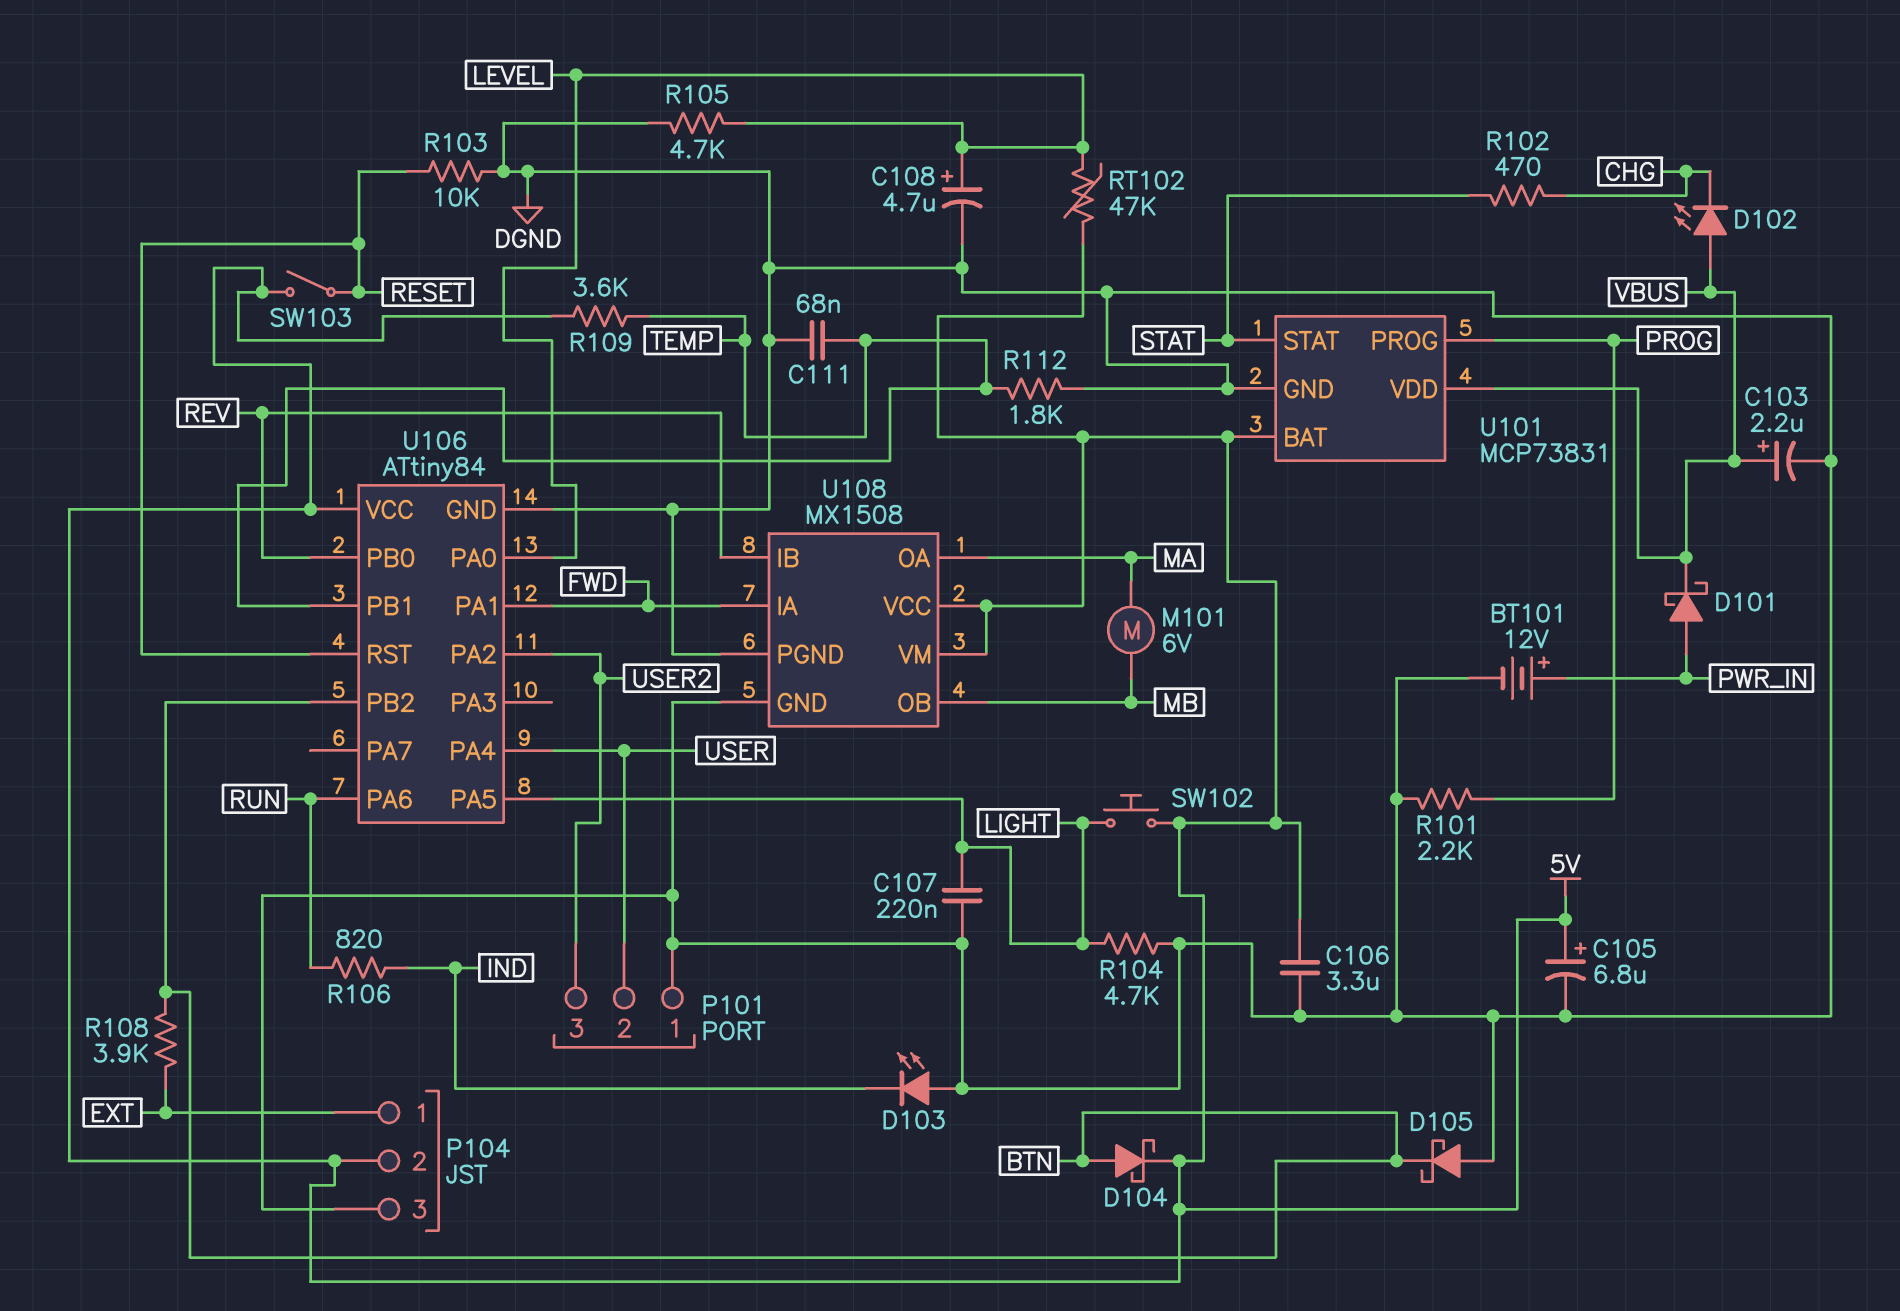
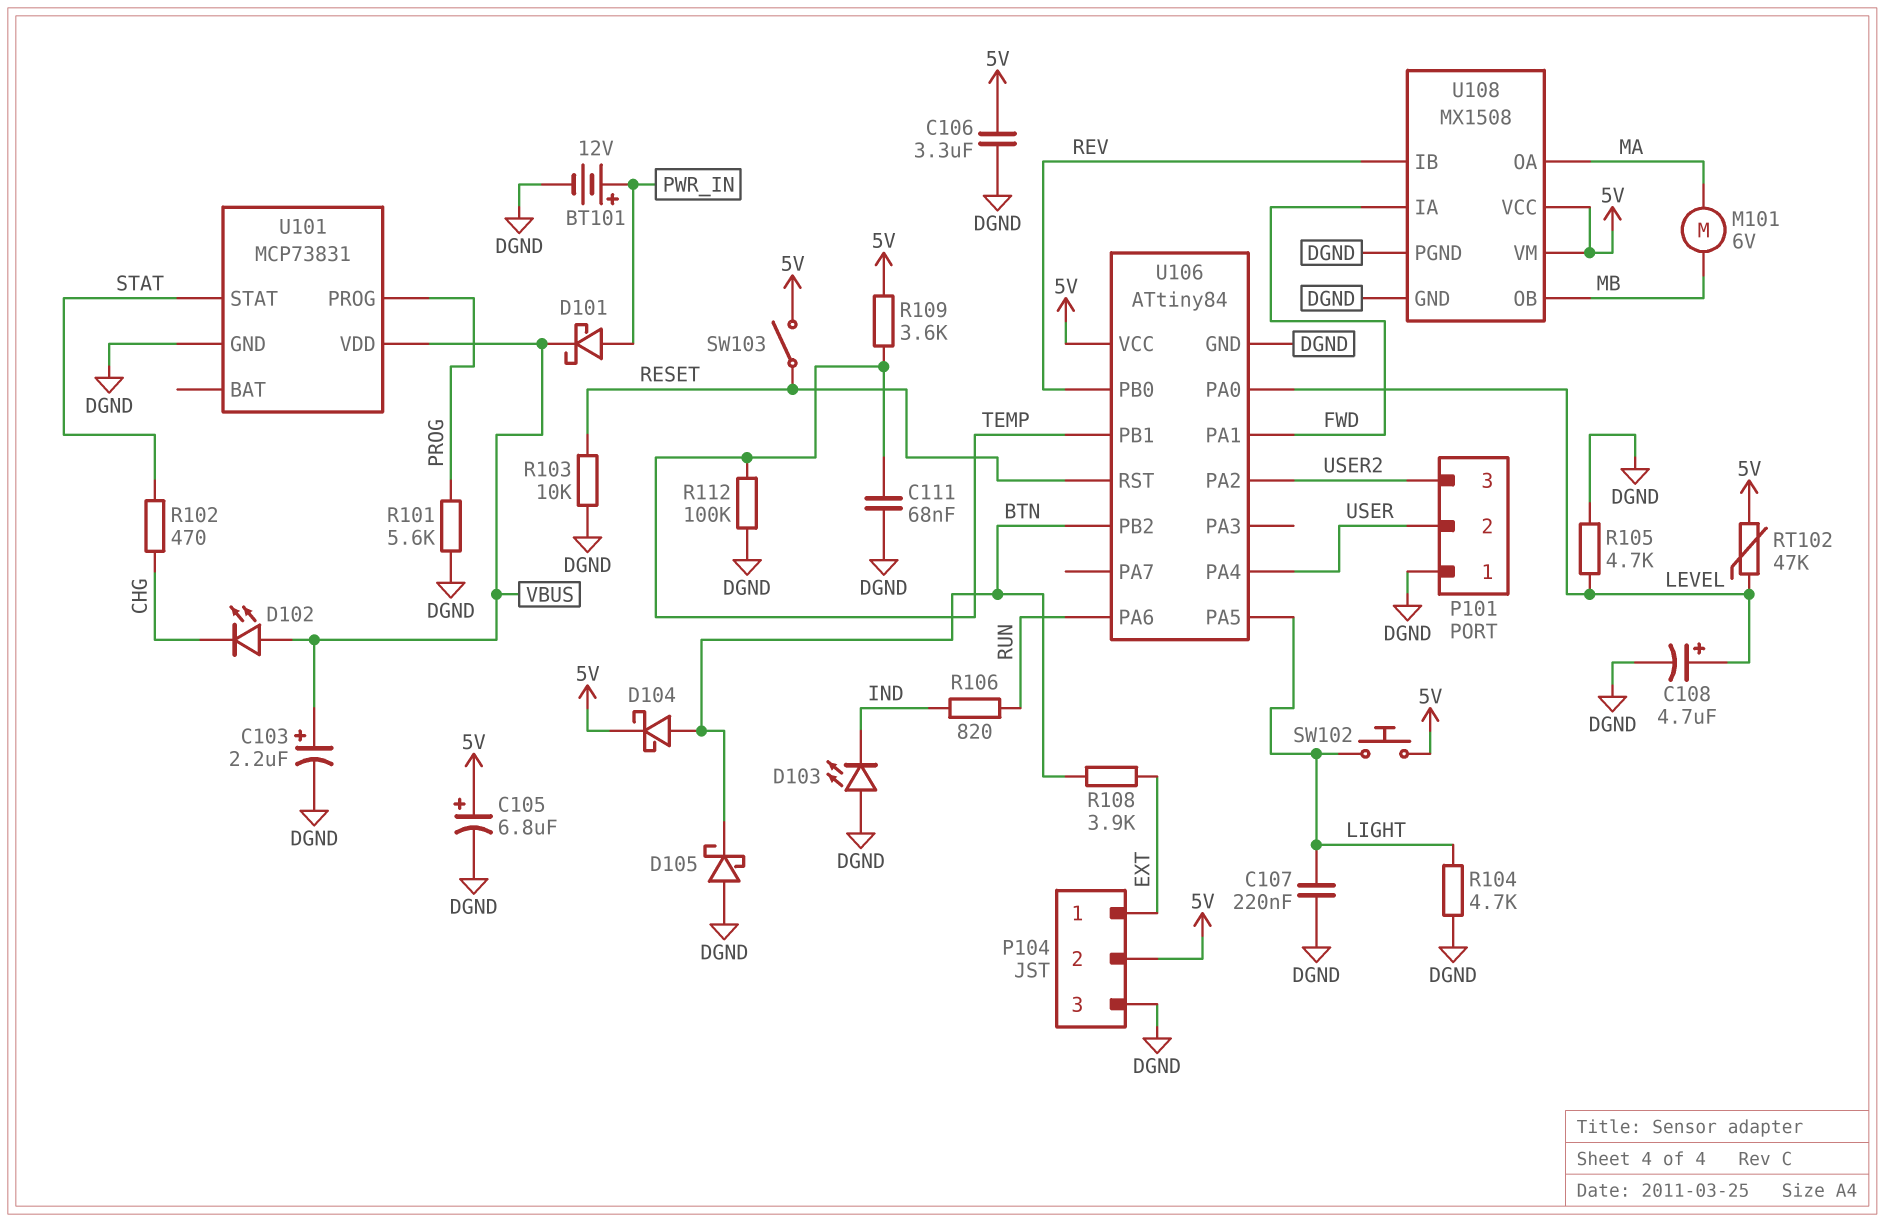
R101: 2.2k (DGND, PROG) -> 5.6k (DGND, PROG)
R112: 1.8k (DGND, TEMP) -> 100k (DGND, TEMP)
U101 pin BAT: 5V -> none

